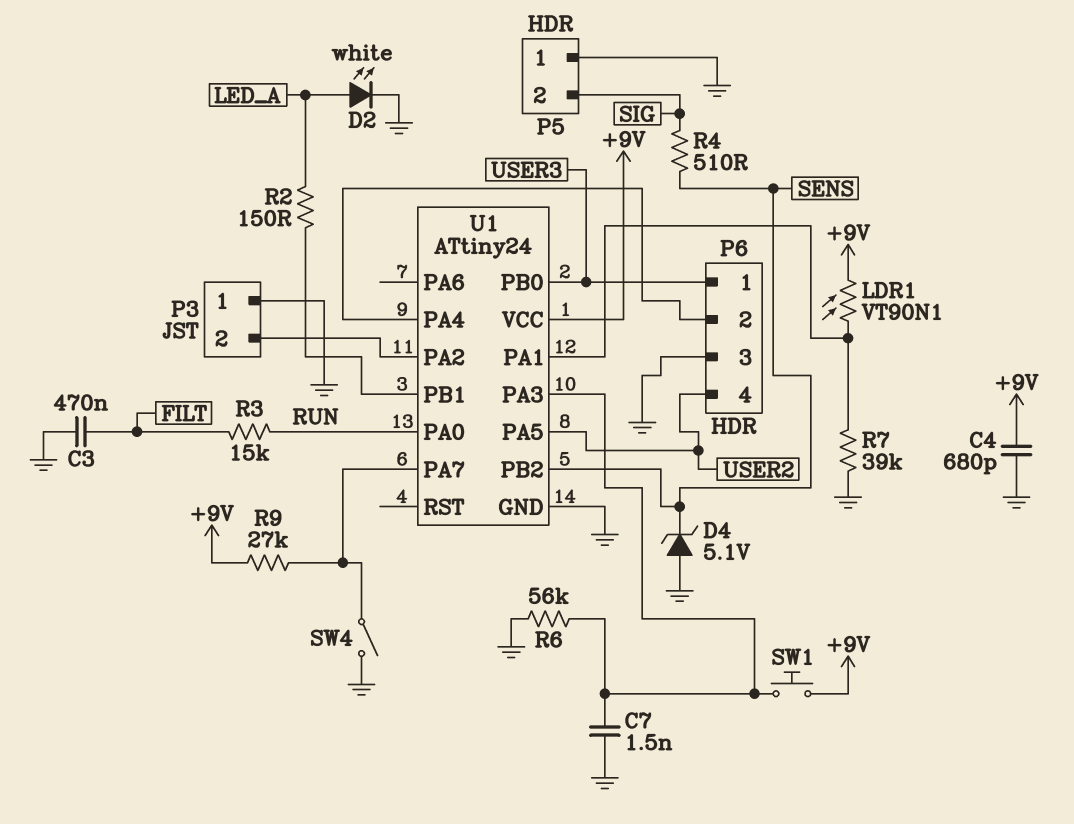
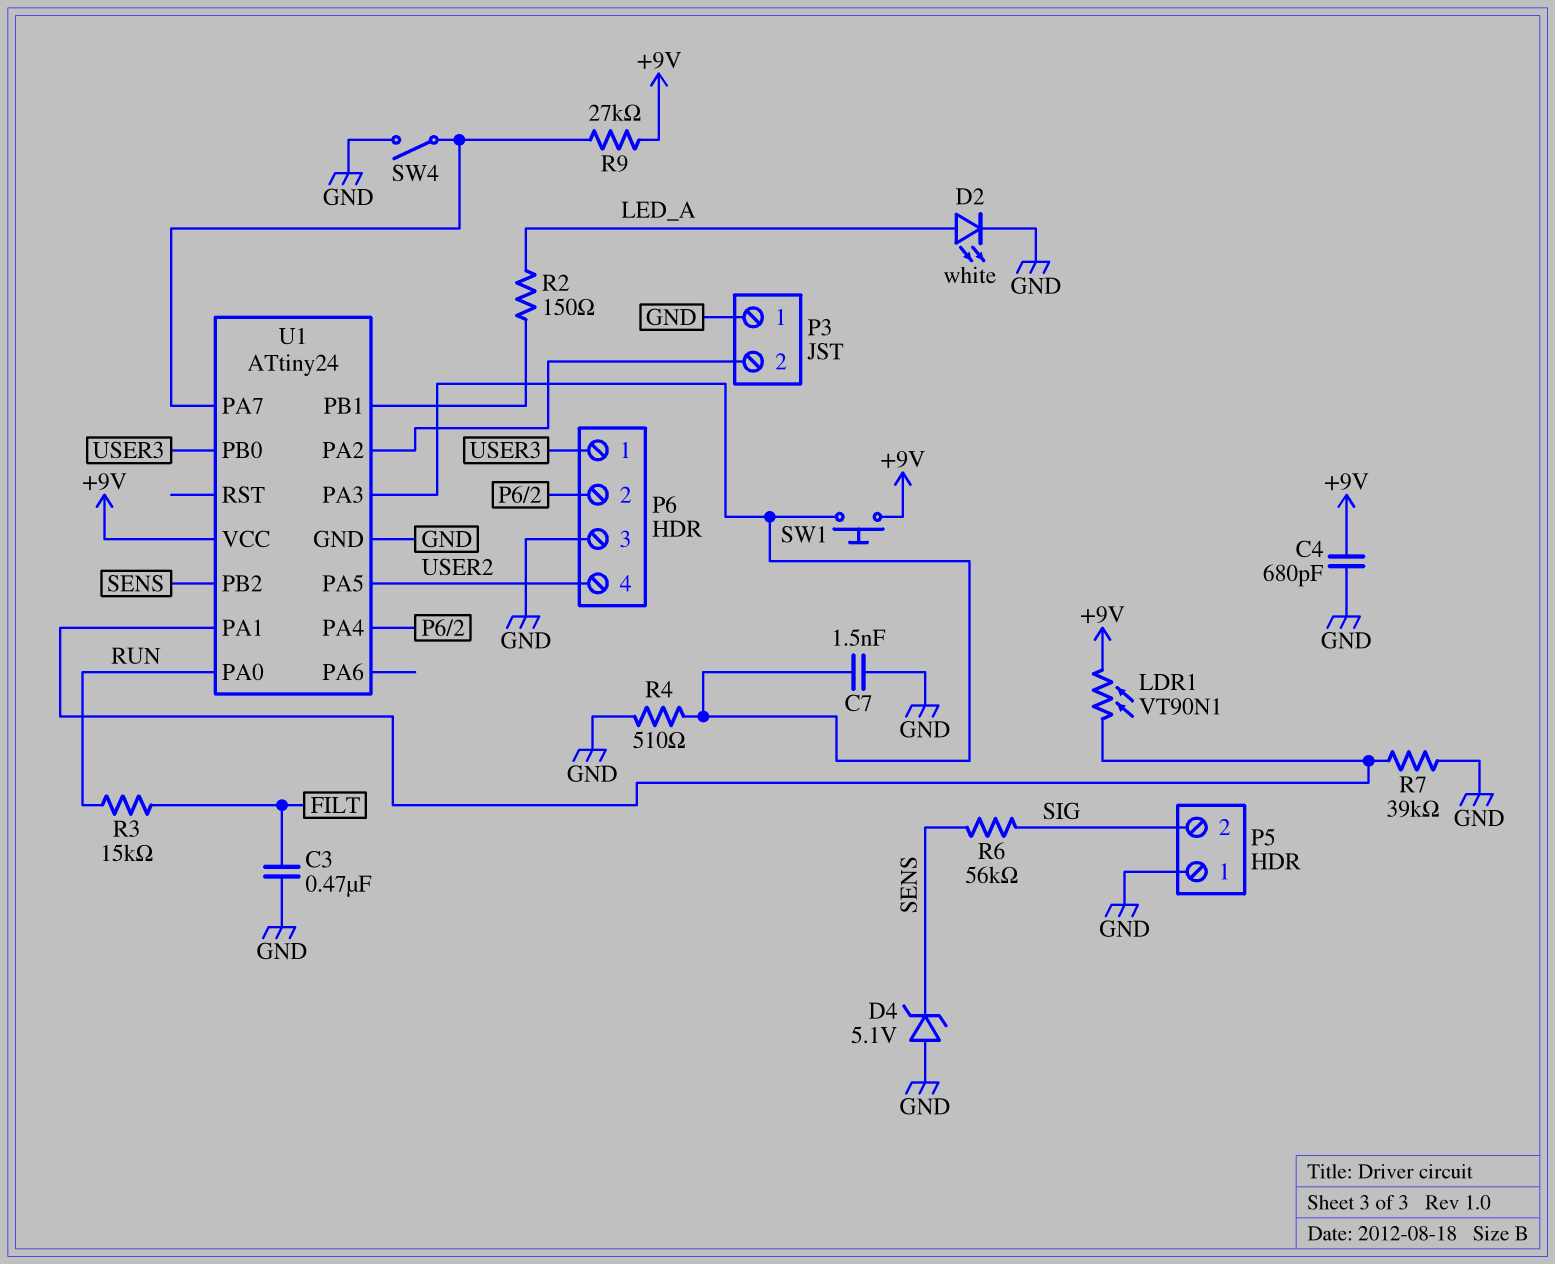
R4: 510 (SENS, SIG) -> 510 (GND, U1/PA3)
R6: 56k (GND, U1/PA3) -> 56k (SENS, SIG)

